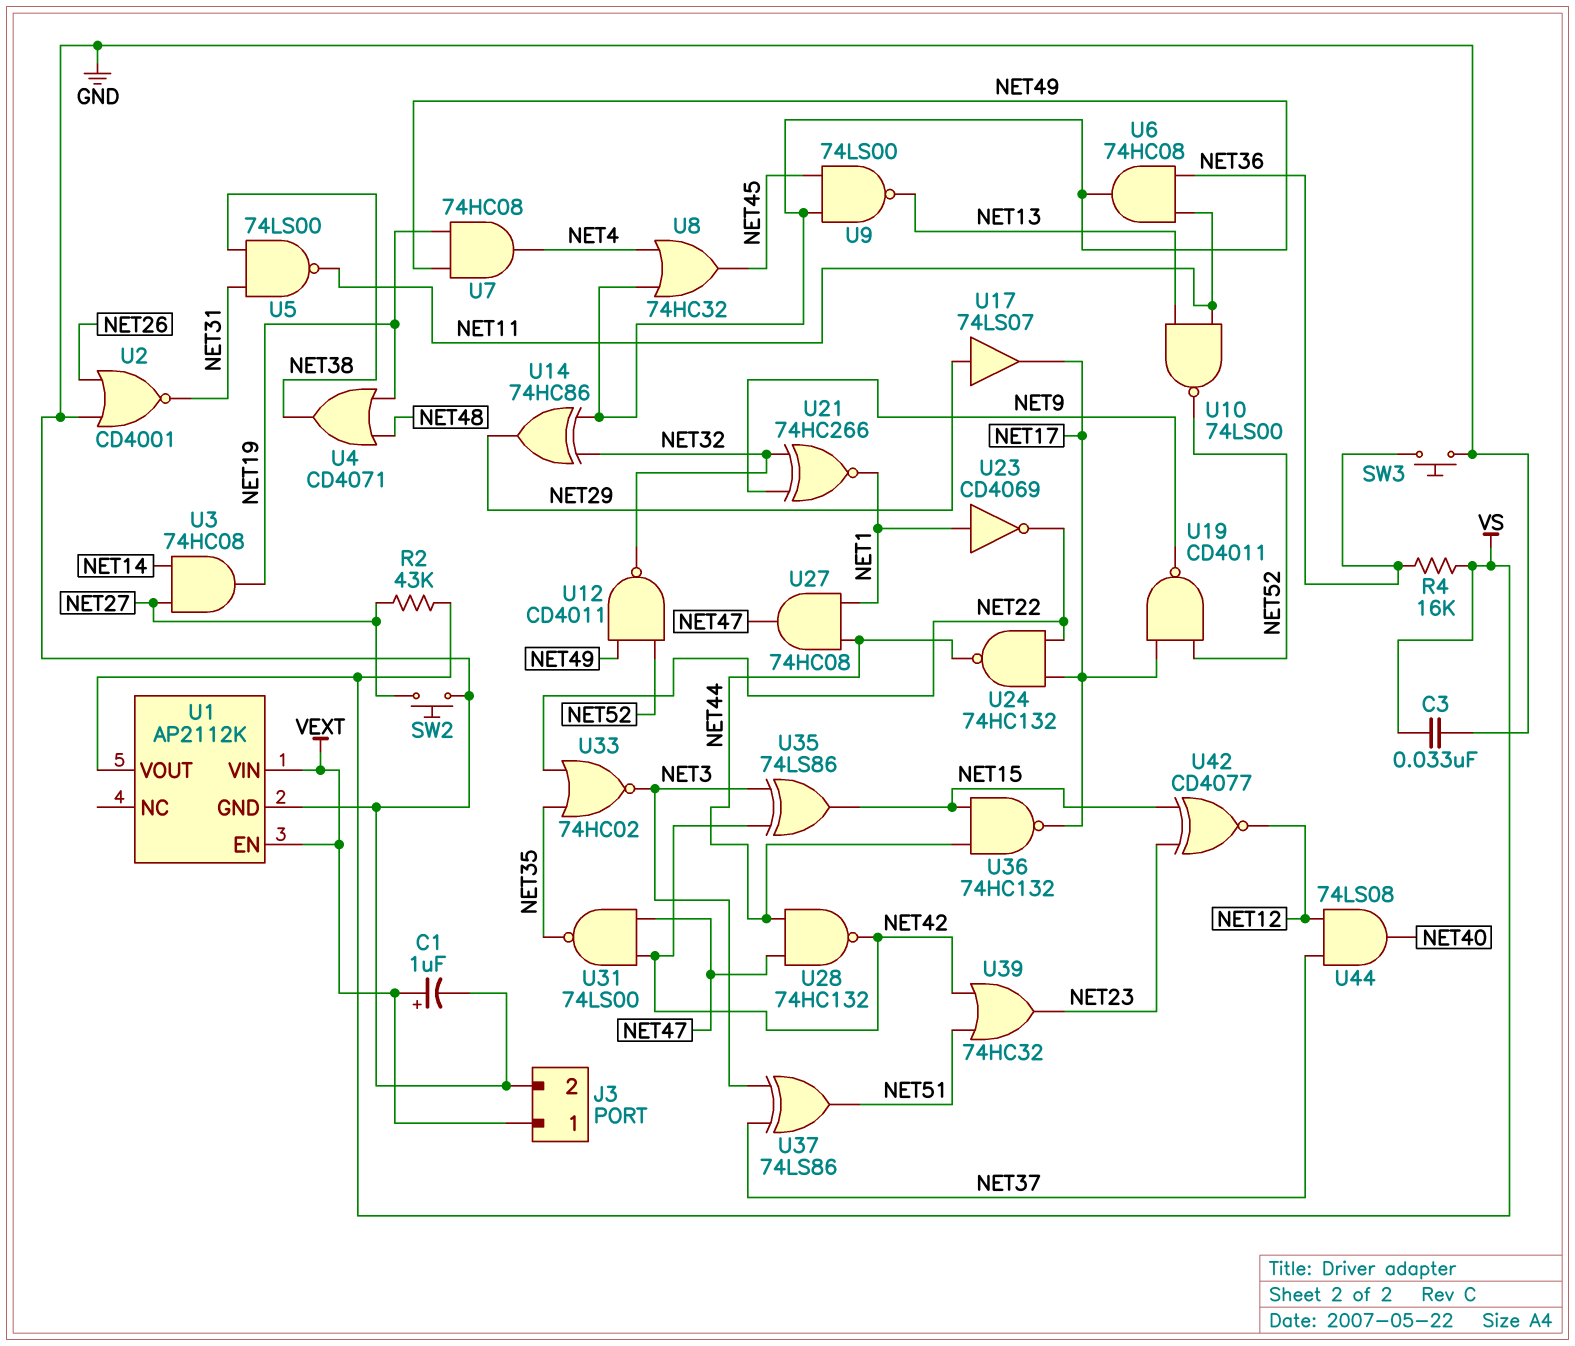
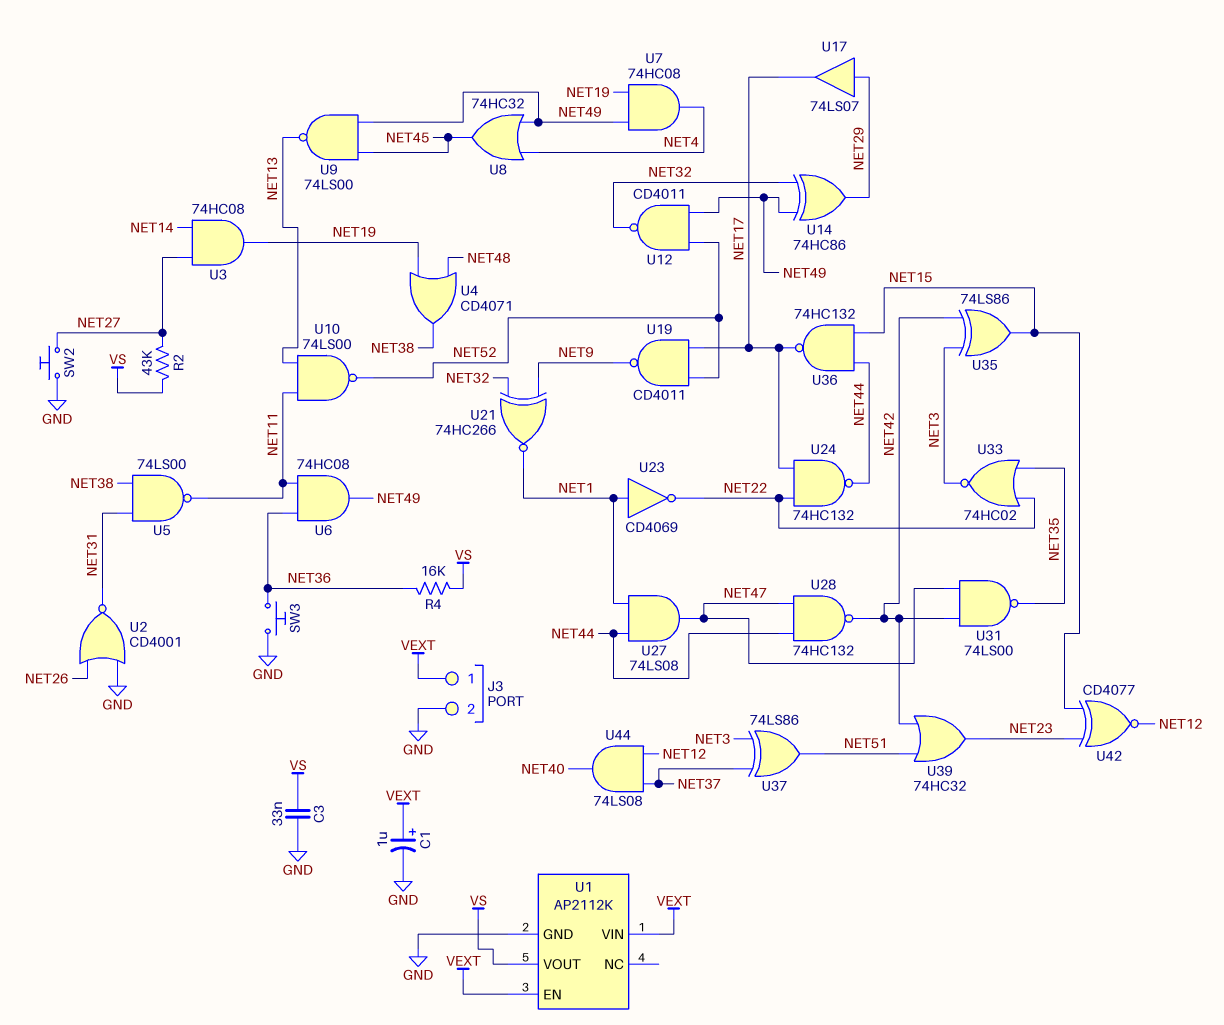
U27: AND 74HC08 (in NET1, in NET44, out NET47) -> AND 74LS08 (in NET1, in NET44, out NET47)

